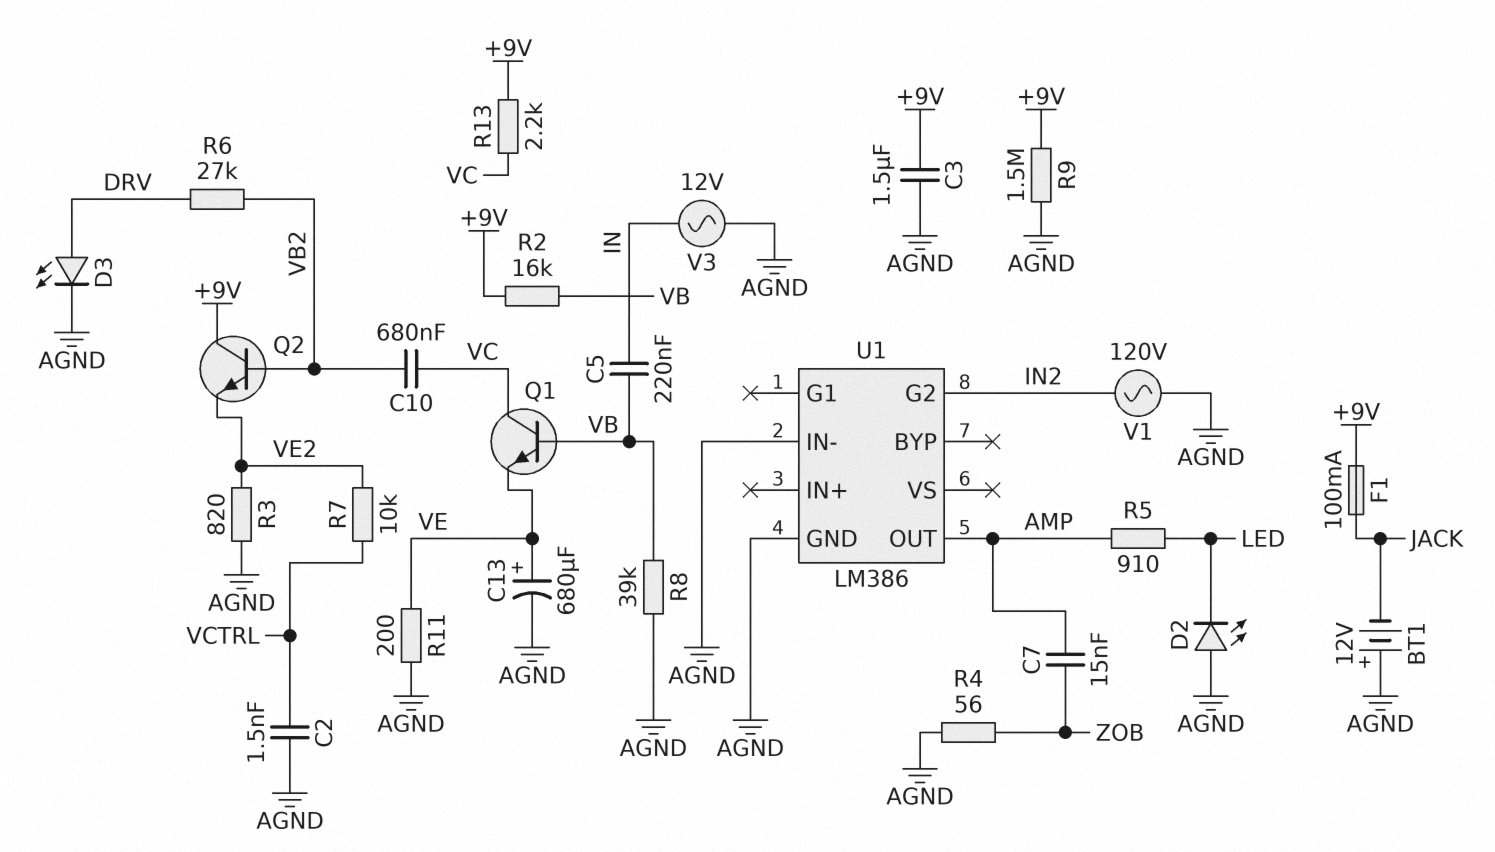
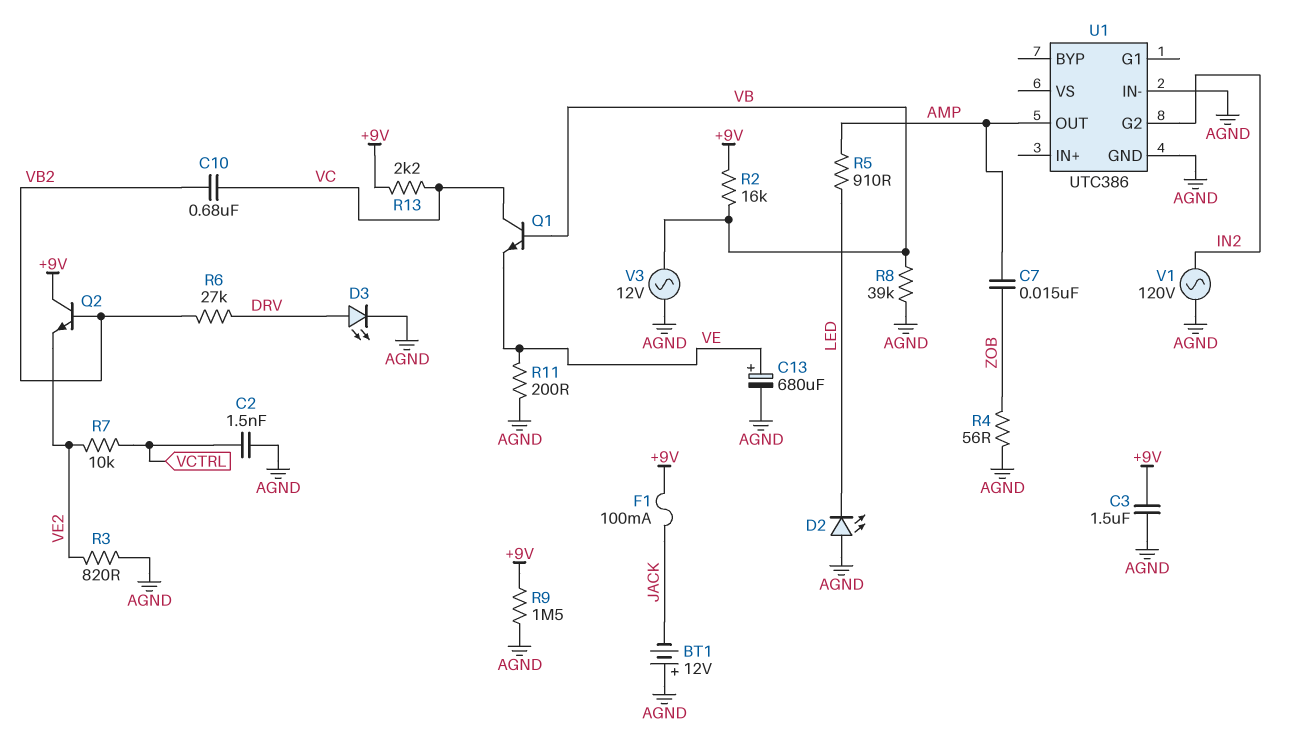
C5: 220nF (IN, VB) -> none
U1: LM386 -> UTC386
V3: AC 12V (AGND, IN) -> AC 12V (AGND, VB)

